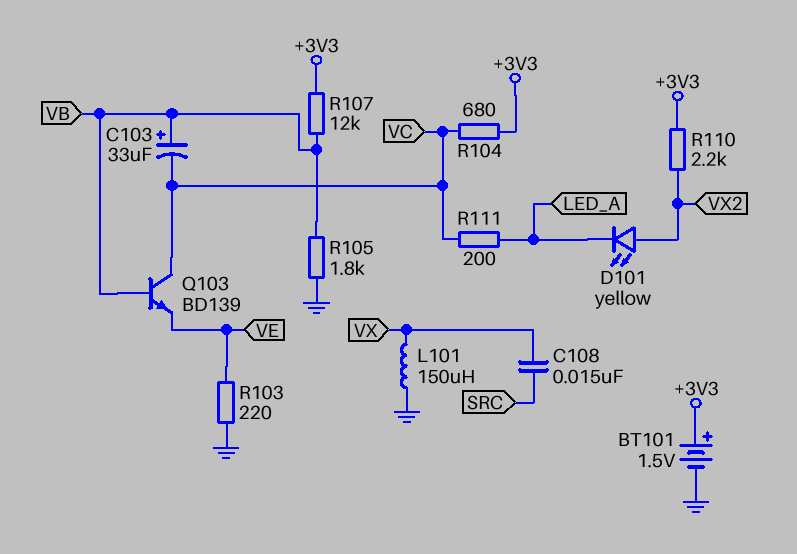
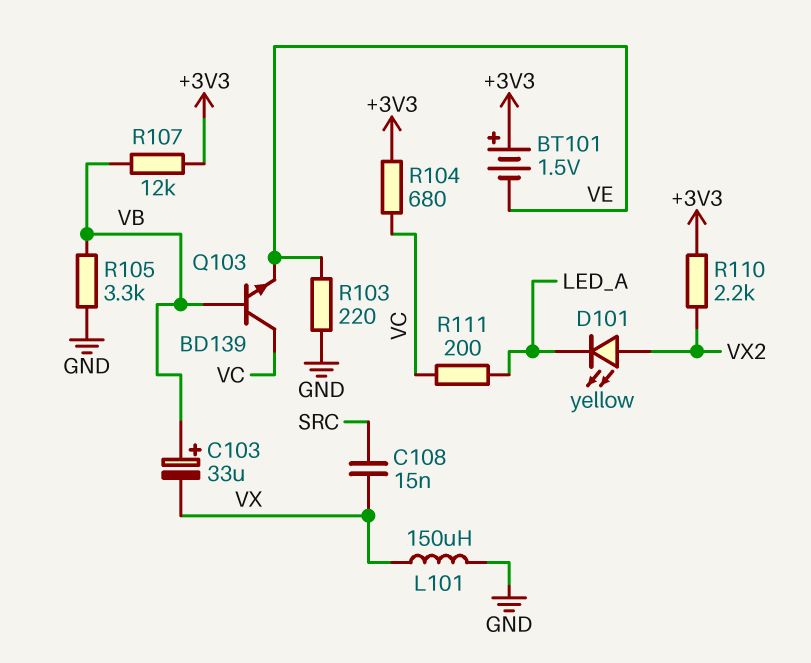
BT101: 1.5V (plus +3V3, minus GND) -> 1.5V (plus +3V3, minus VE)
C103: 33uF (plus VB, minus VC) -> 33uF (plus VB, minus VX)
R105: 1.8k (GND, VB) -> 3.3k (GND, VB)

